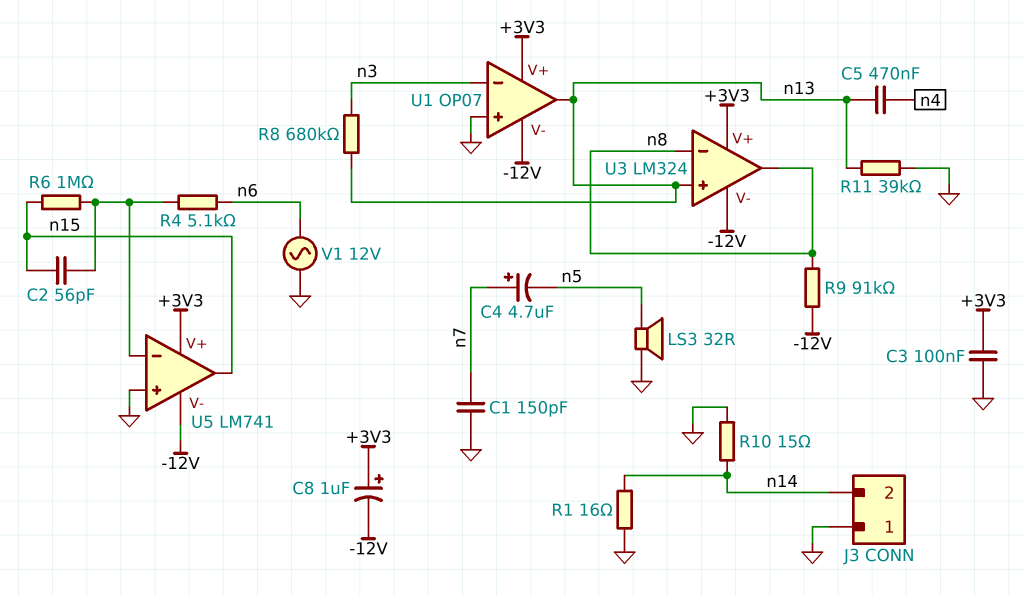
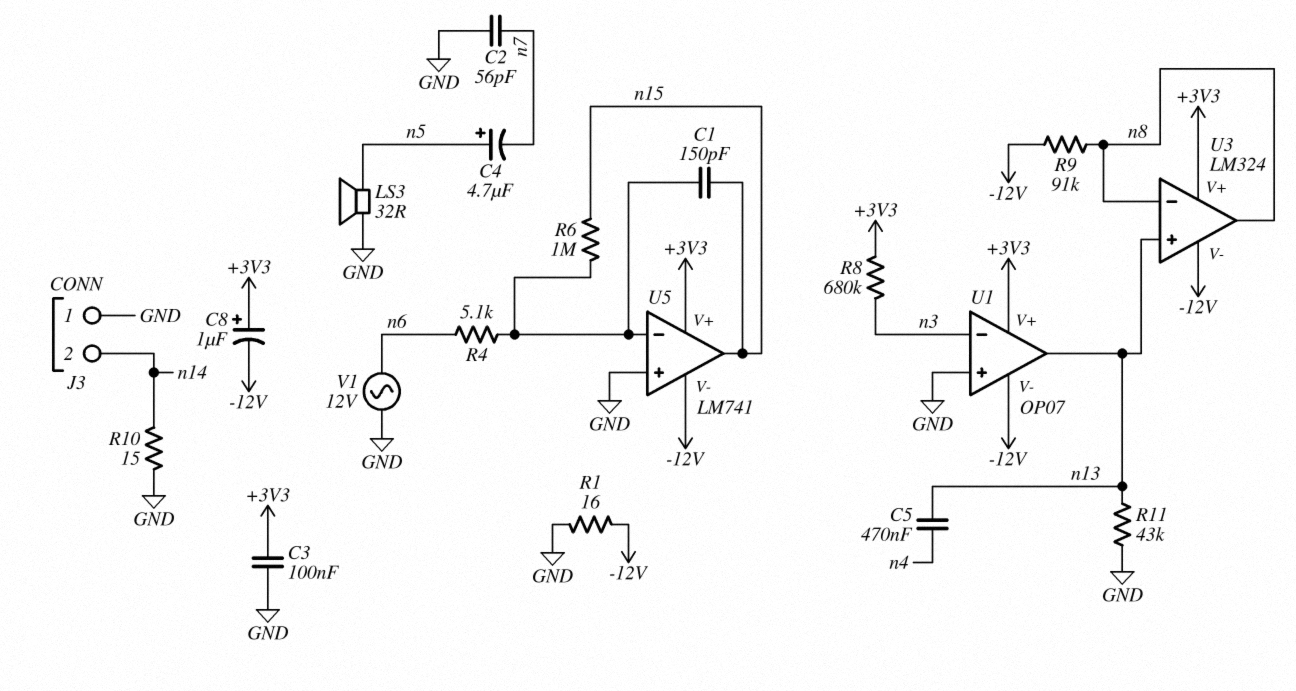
C1: 150pF (GND, n7) -> 150pF (U5/in-, n15)
C2: 56pF (U5/in-, n15) -> 56pF (GND, n7)
C4: 4.7uF (plus n7, minus n5) -> 4.7uF (plus n5, minus n7)
R1: 16 (GND, n14) -> 16 (-12V, GND)
R8: 680k (n3, n13) -> 680k (+3V3, n3)
R11: 39k (GND, n13) -> 43k (GND, n13)

